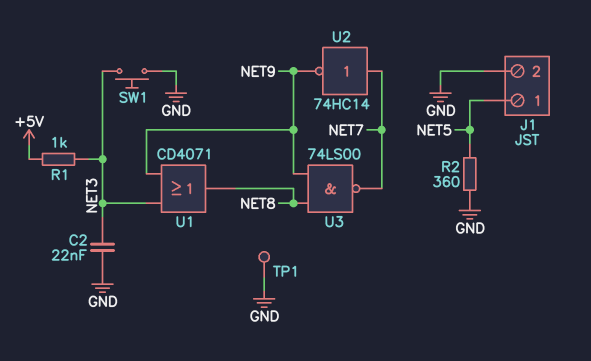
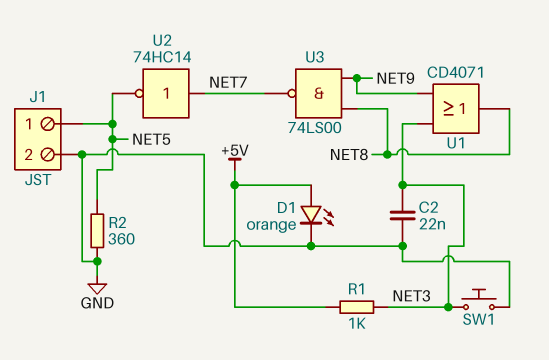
D1: none -> LED orange (A +5V, K GND)
TP1: test point (GND) -> none
U2: NOT 74HC14 (in NET7, out NET9) -> NOT 74HC14 (in NET7, out NET5)

